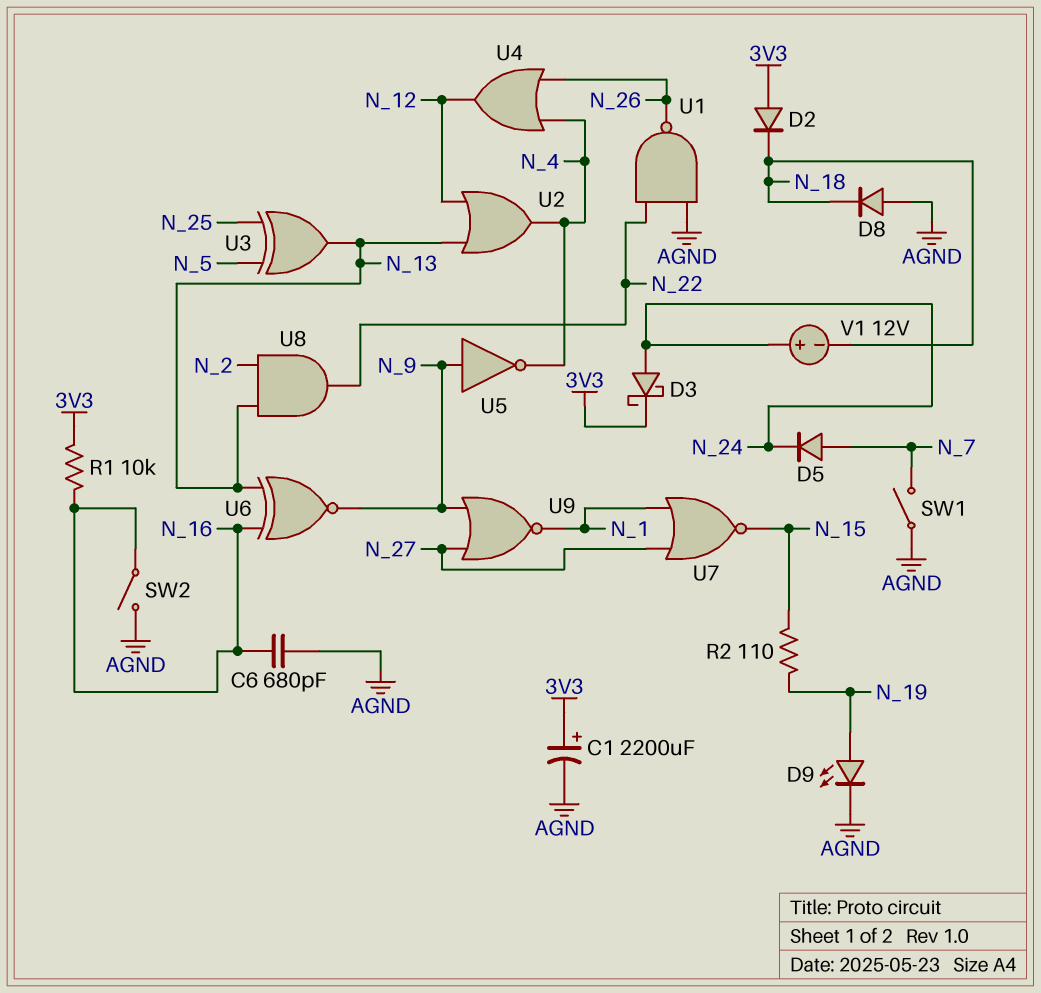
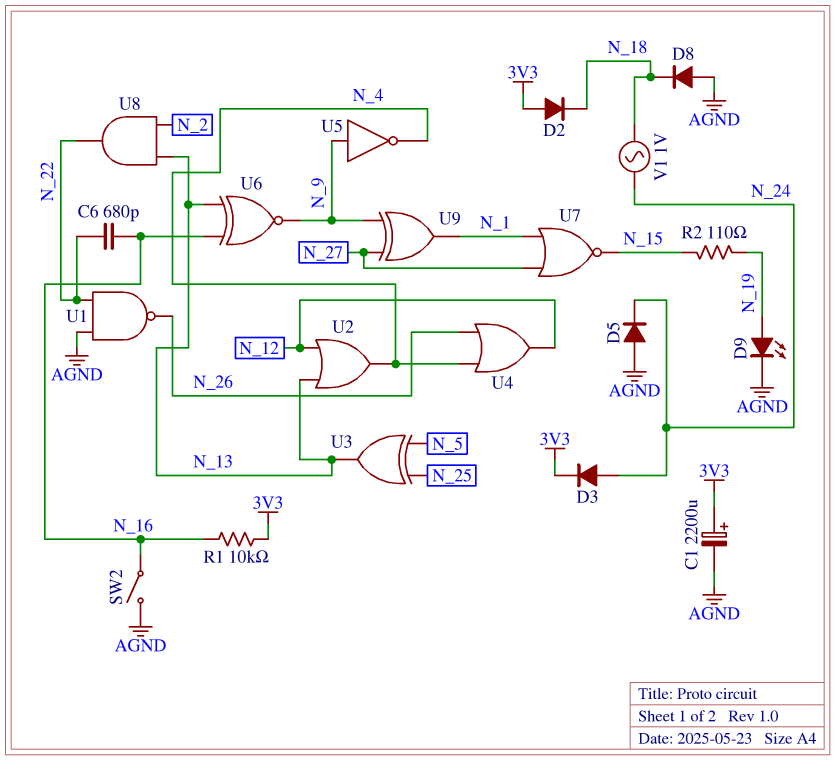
C6: 680pF (AGND, N_16) -> 680pF (N_16, N_22)
D3: schottky (A N_24, K 3V3) -> diode (A N_24, K 3V3)
D5: diode (A N_7, K N_24) -> diode (A AGND, K N_24)
SW1: switch (AGND, N_7) -> none
U9: NOR (in N_9, in N_27, out N_1) -> XOR (in N_9, in N_27, out N_1)
V1: 12V (plus N_24, minus N_18) -> AC 1V (N_18, N_24)

